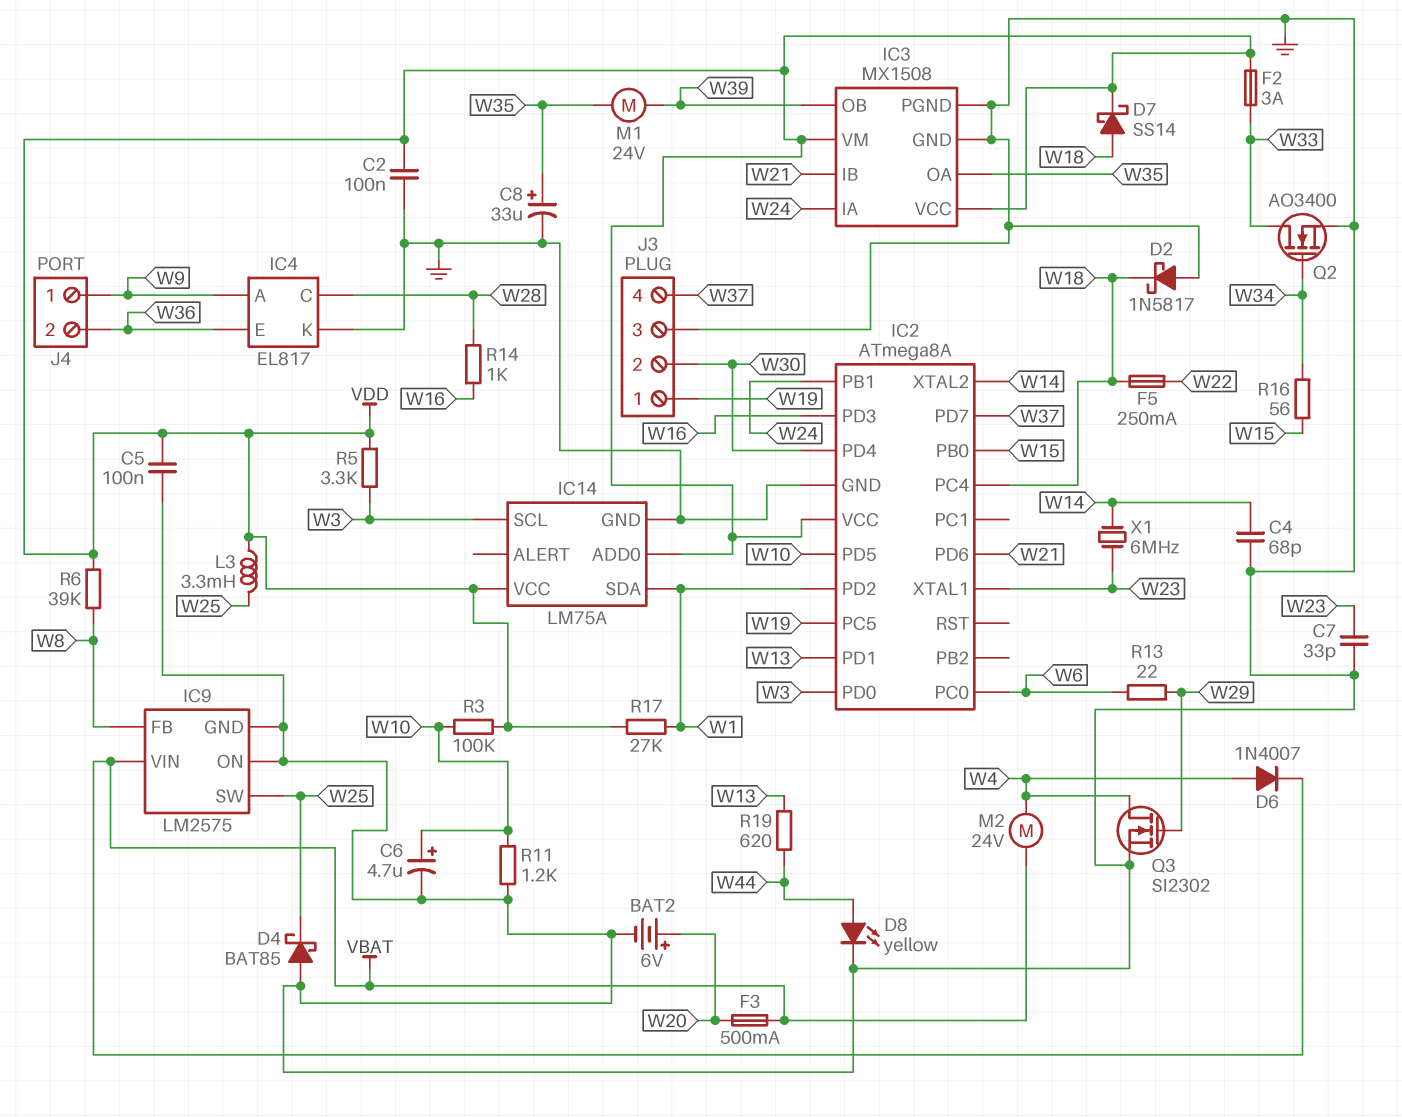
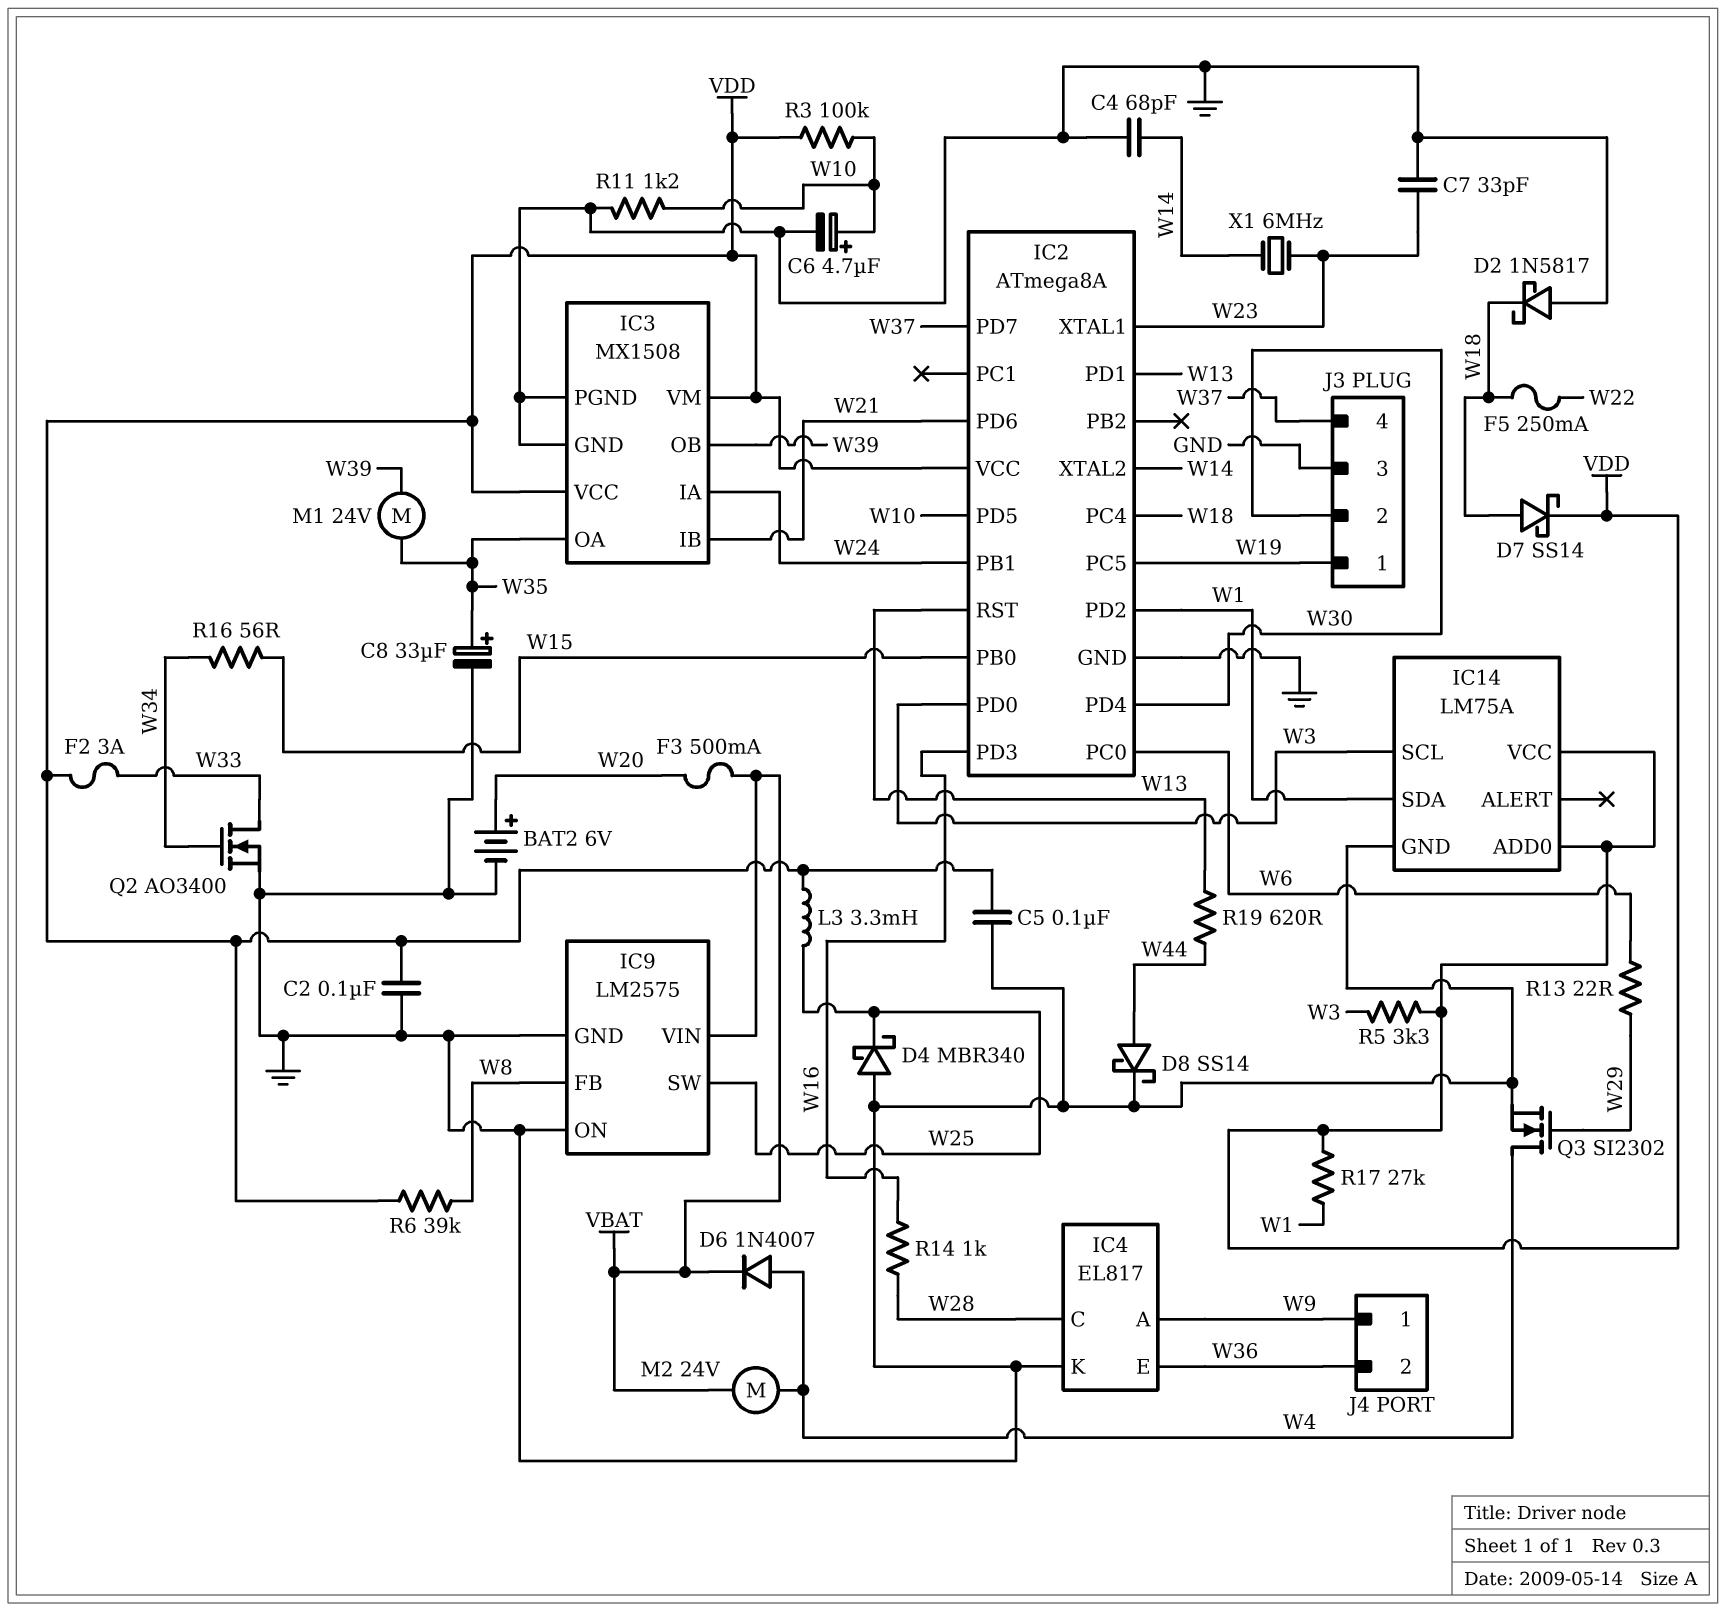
D4: schottky BAT85 (A GND, K W25) -> schottky MBR340 (A GND, K W25)
D8: LED yellow (A W44, K GND) -> schottky SS14 (A W44, K GND)
IC2 pin RST: none -> W13

